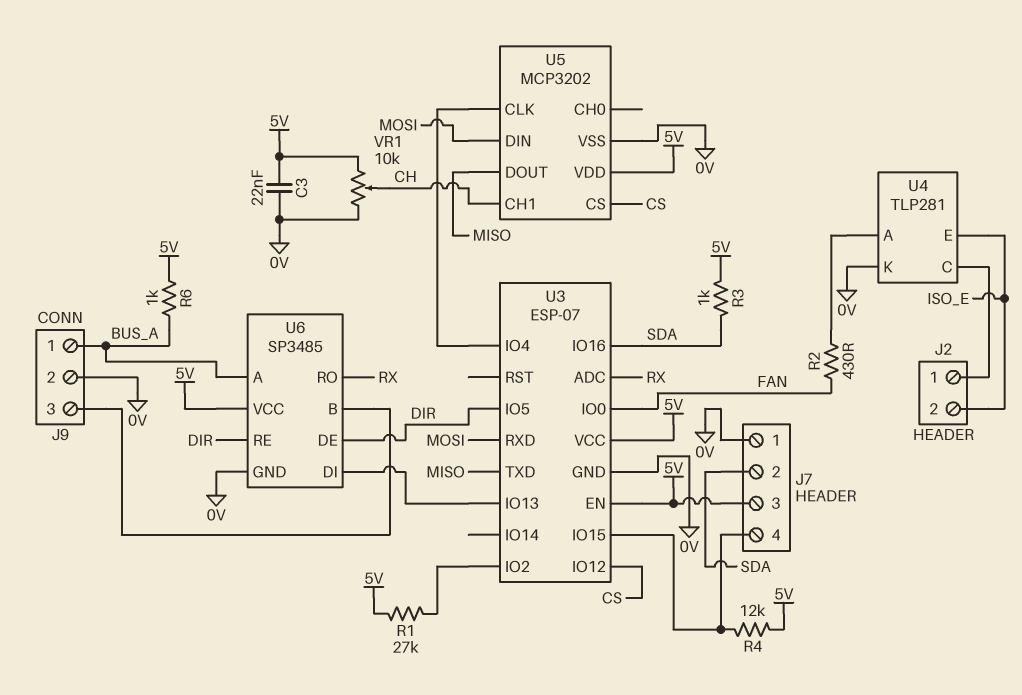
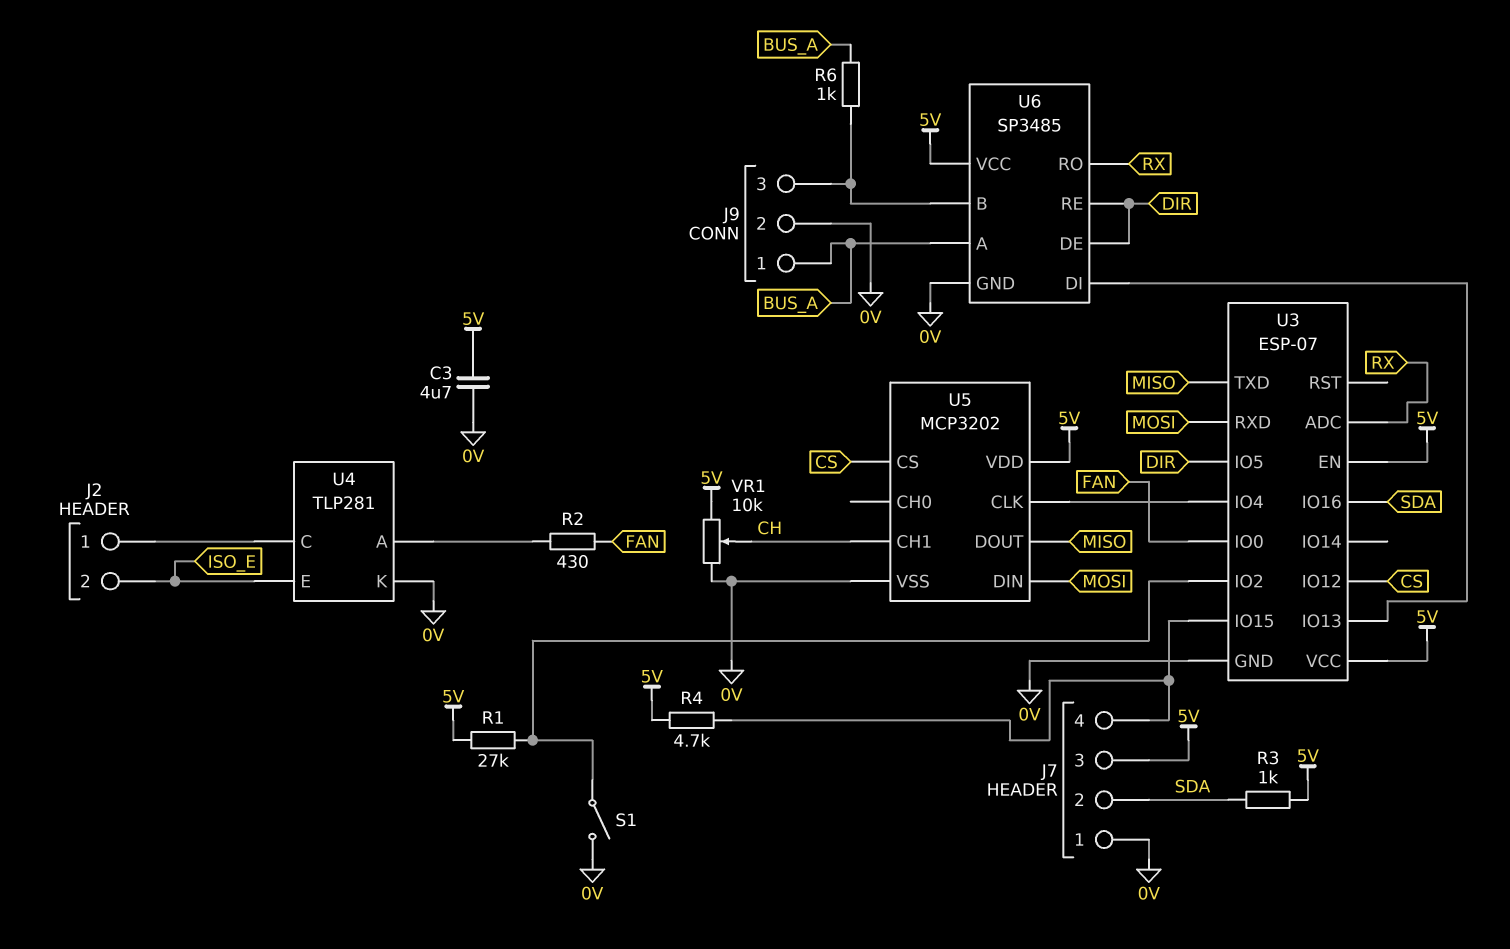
C3: 22nF (0V, 5V) -> 4.7uF (0V, 5V)
R4: 12k (5V, J7/4) -> 4.7k (5V, J7/4)
R6: 1k (5V, BUS_A) -> 1k (BUS_A, J9/3)
S1: none -> switch (0V, U3/IO2)

